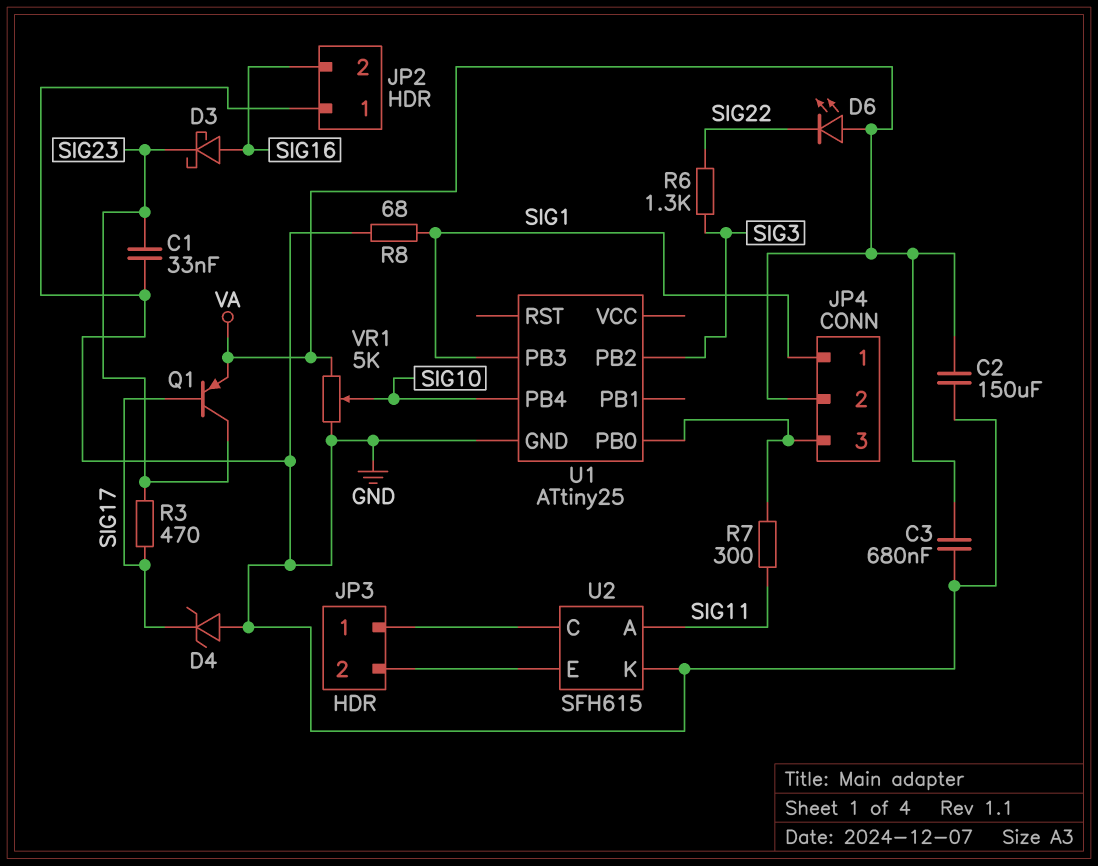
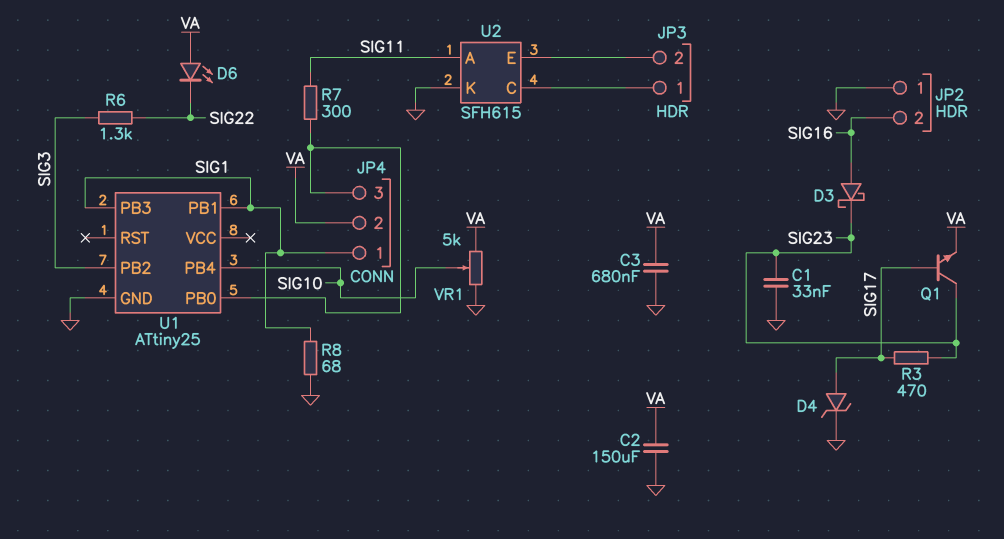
D4: zener (A GND, K SIG17) -> zener (A SIG17, K GND)
Q1: PNP (B SIG17, C SIG23, E VA) -> NPN (B SIG17, C SIG23, E VA)
U1 pin PB1: none -> SIG1

